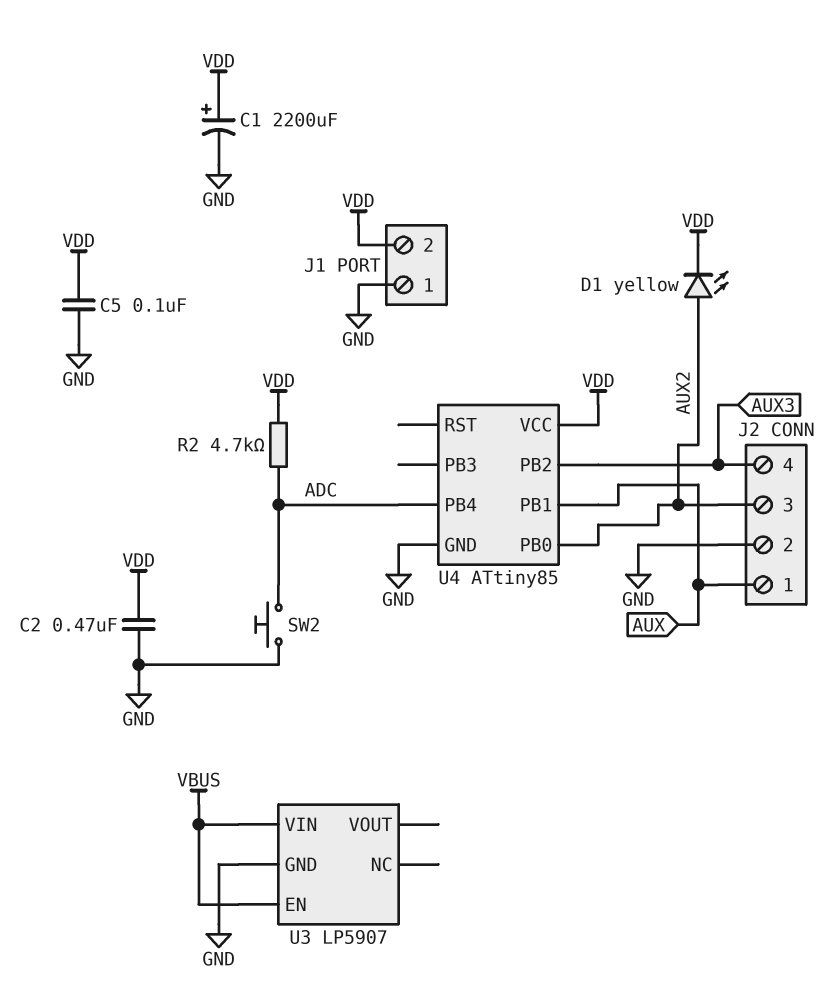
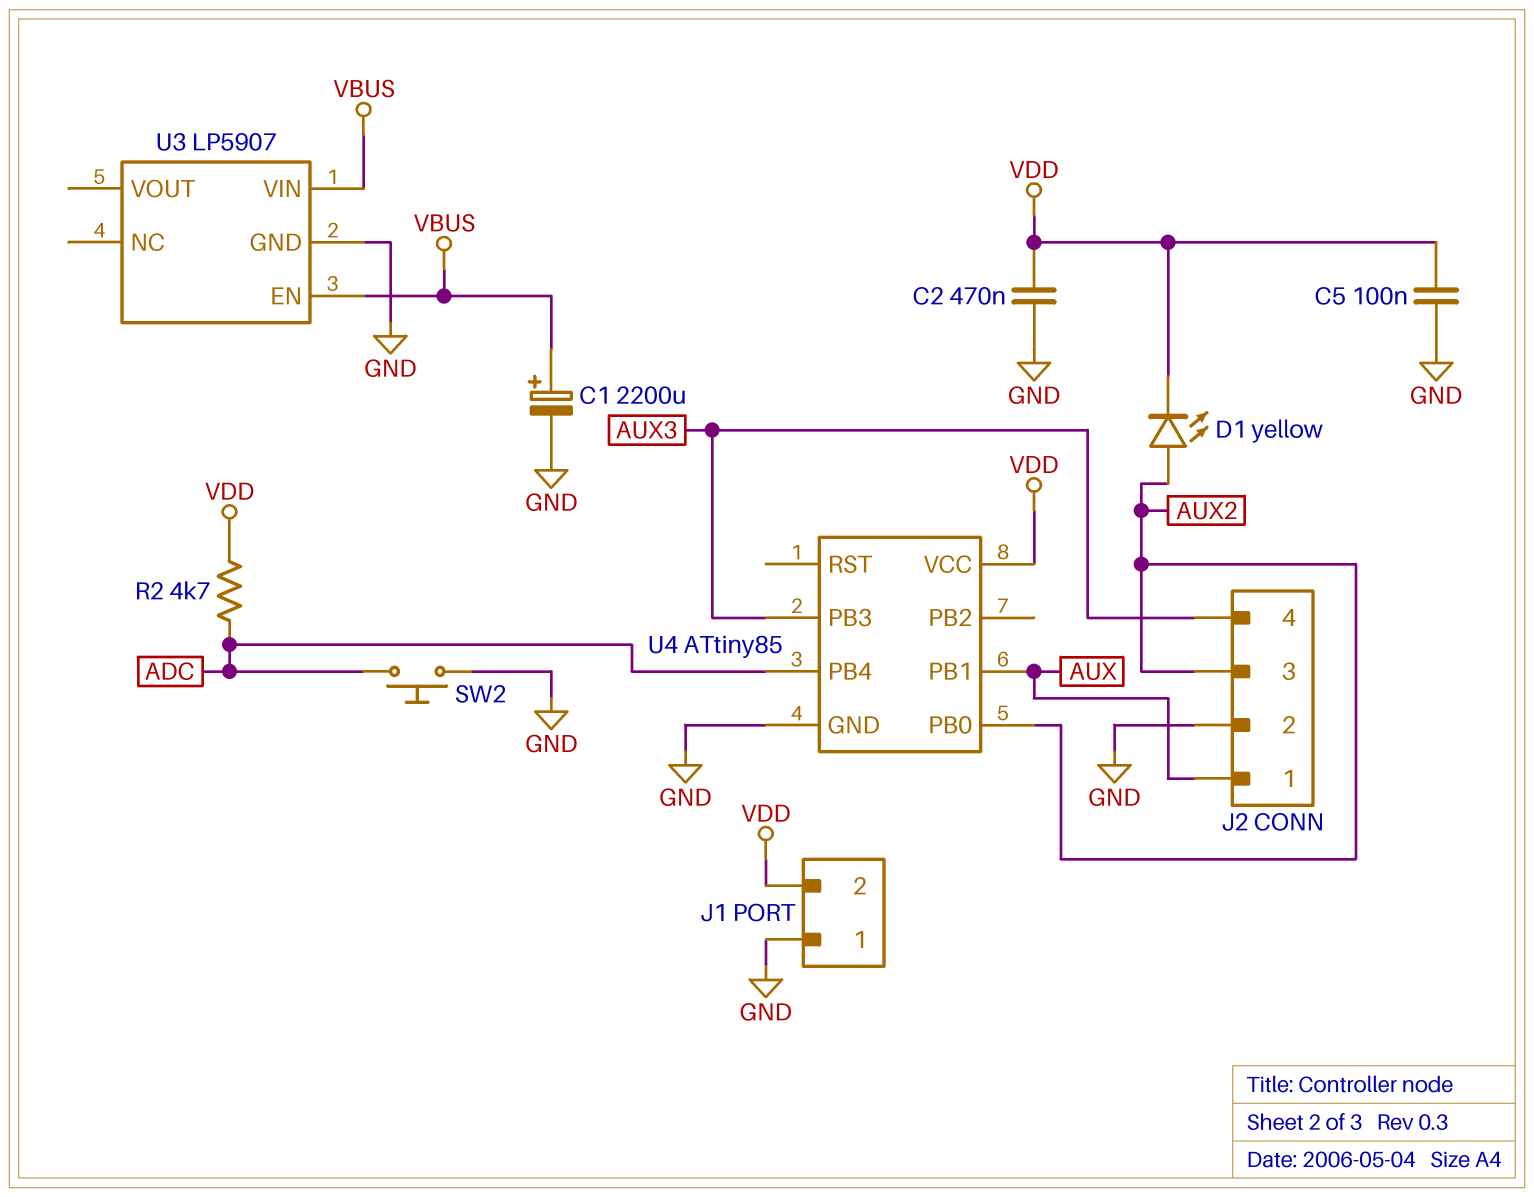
C1: 2200uF (plus VDD, minus GND) -> 2200uF (plus VBUS, minus GND)
U4 pin PB2: AUX3 -> none
U4 pin PB3: none -> AUX3

